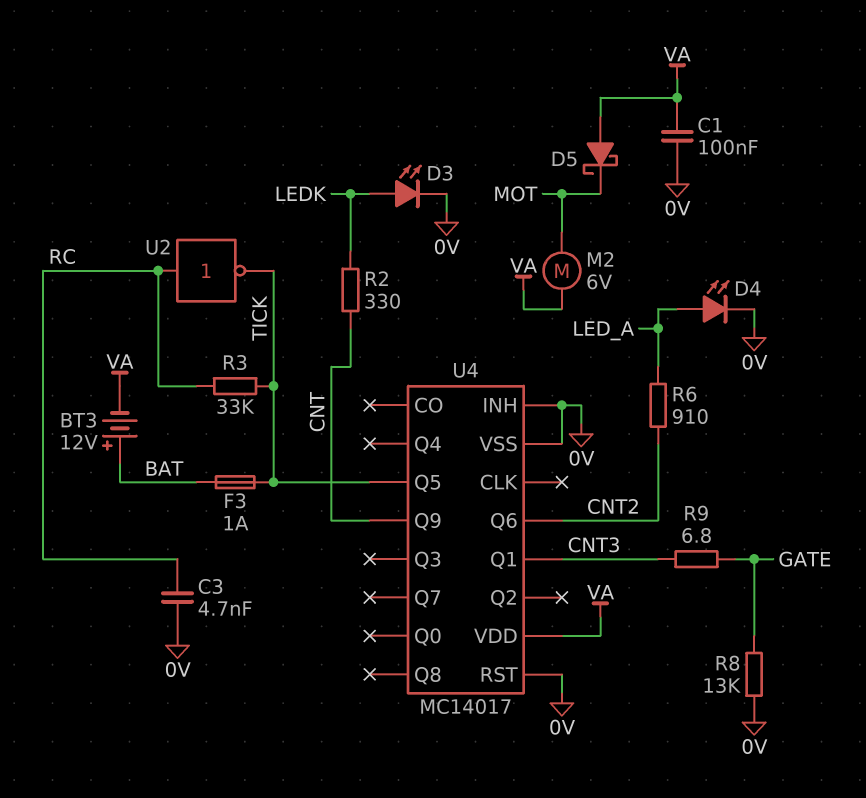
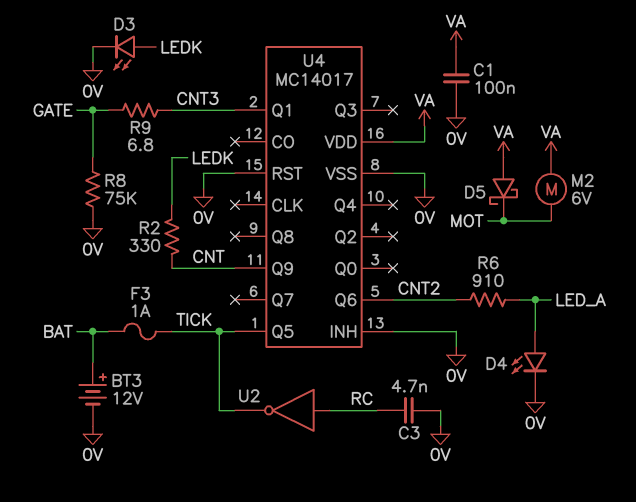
BT3: 12V (plus BAT, minus VA) -> 12V (plus BAT, minus 0V)
R3: 33k (RC, TICK) -> none
R8: 13k (0V, GATE) -> 75k (0V, GATE)

